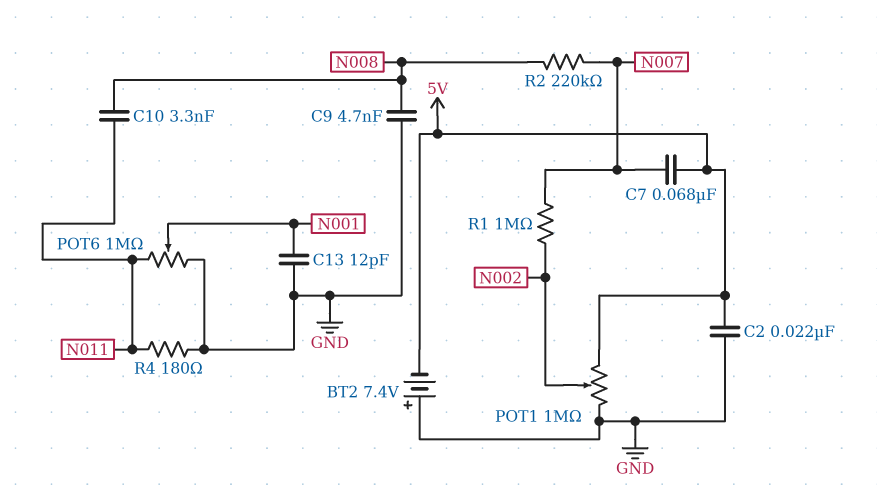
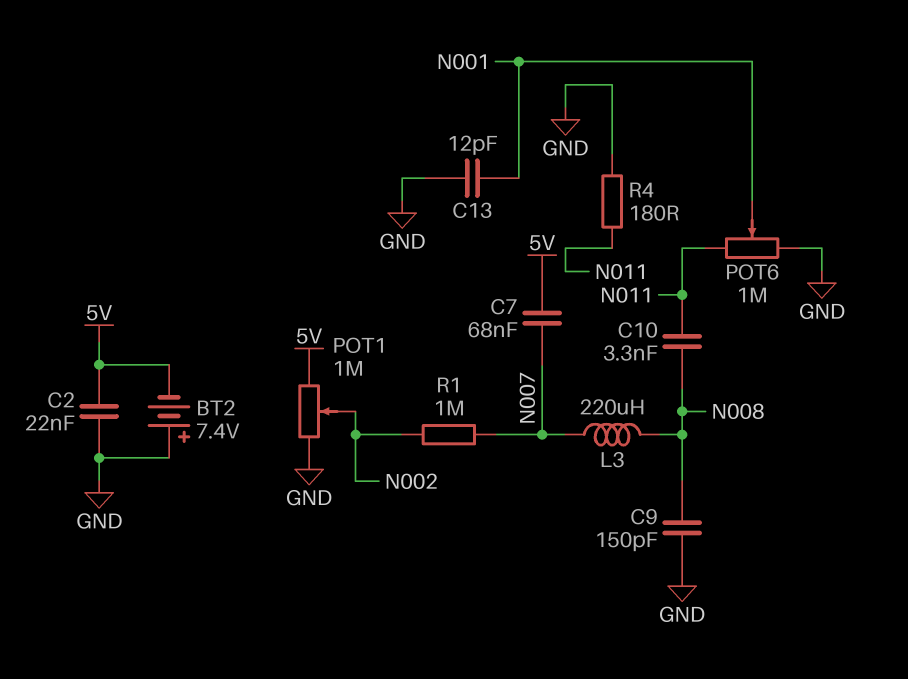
C9: 4.7nF (GND, N008) -> 150pF (GND, N008)
L3: none -> 220uH (N007, N008)
R2: 220k (N007, N008) -> none

